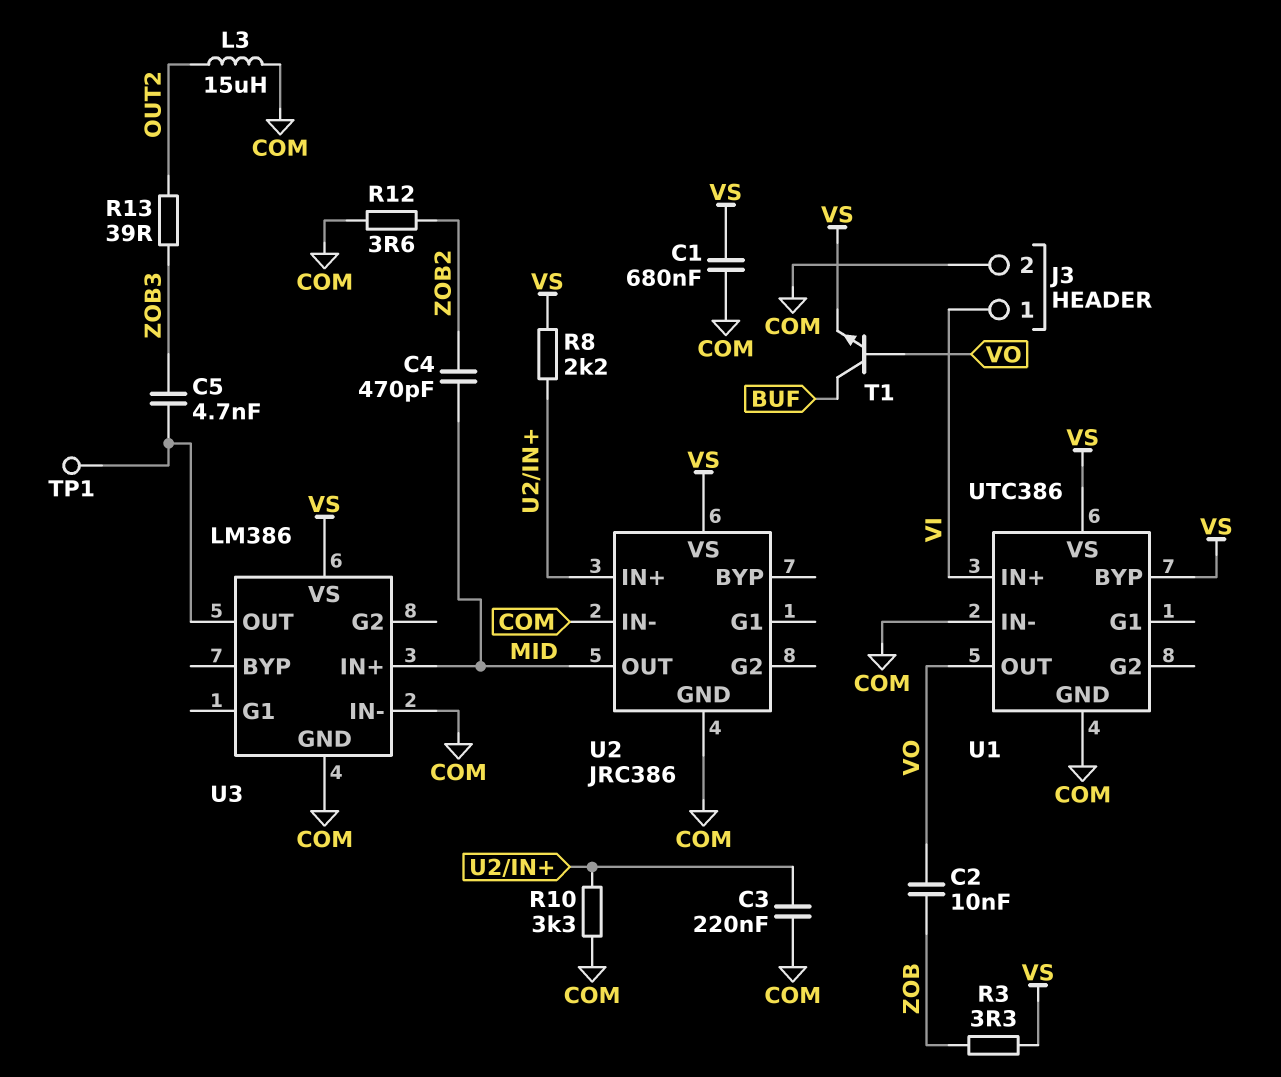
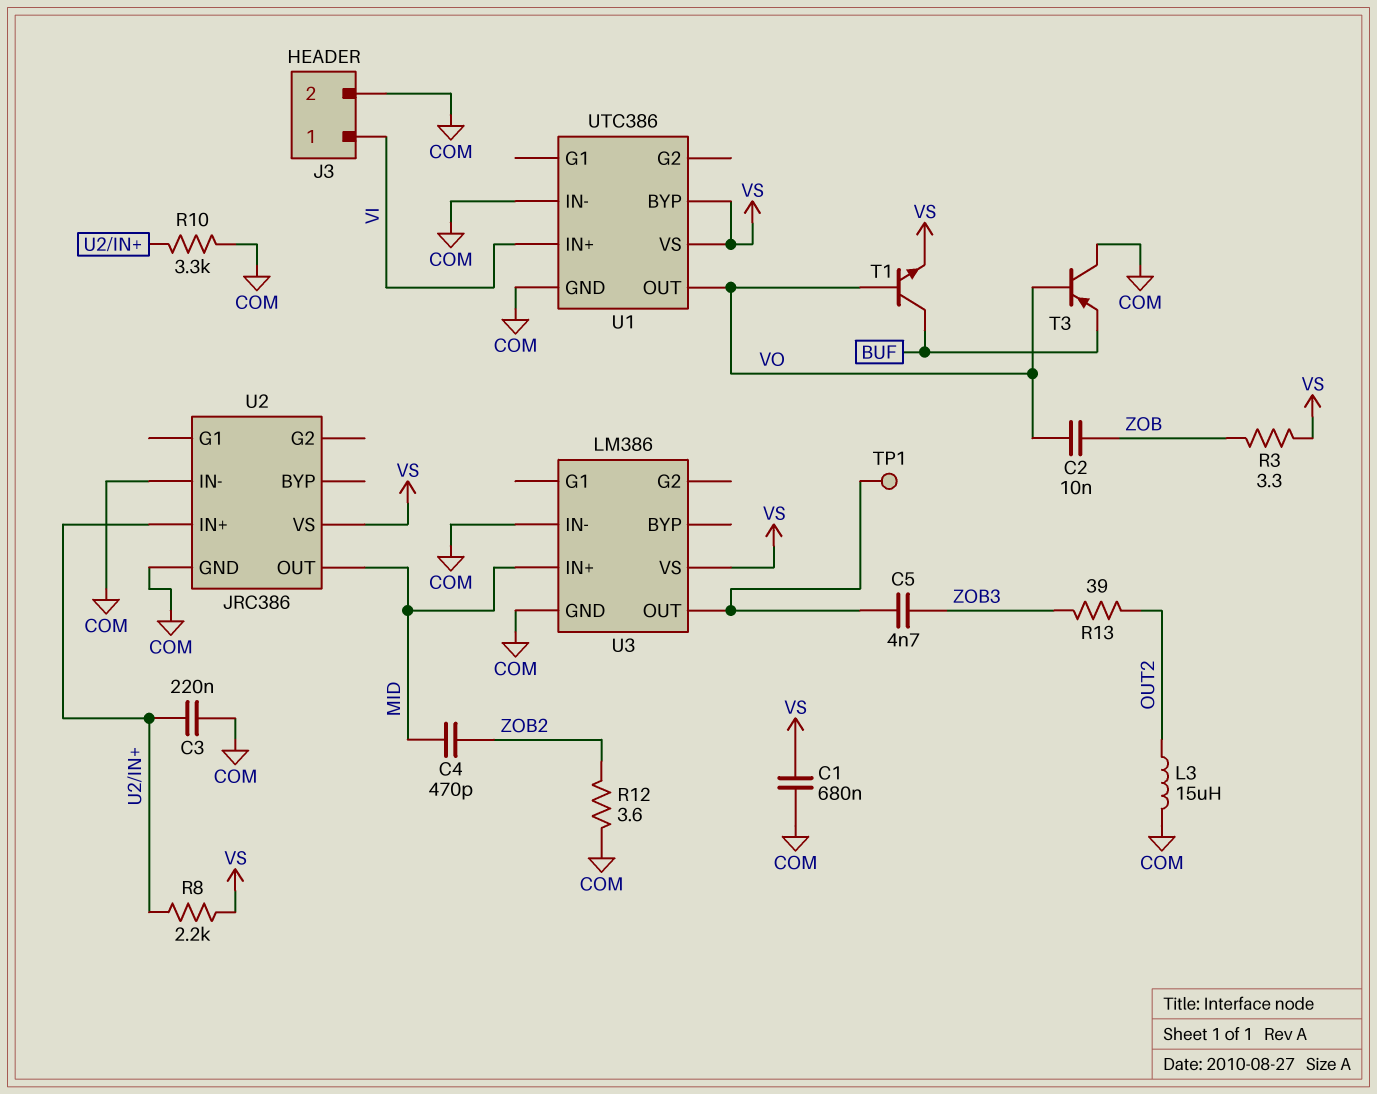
T3: none -> PNP (B VO, C COM, E BUF)

